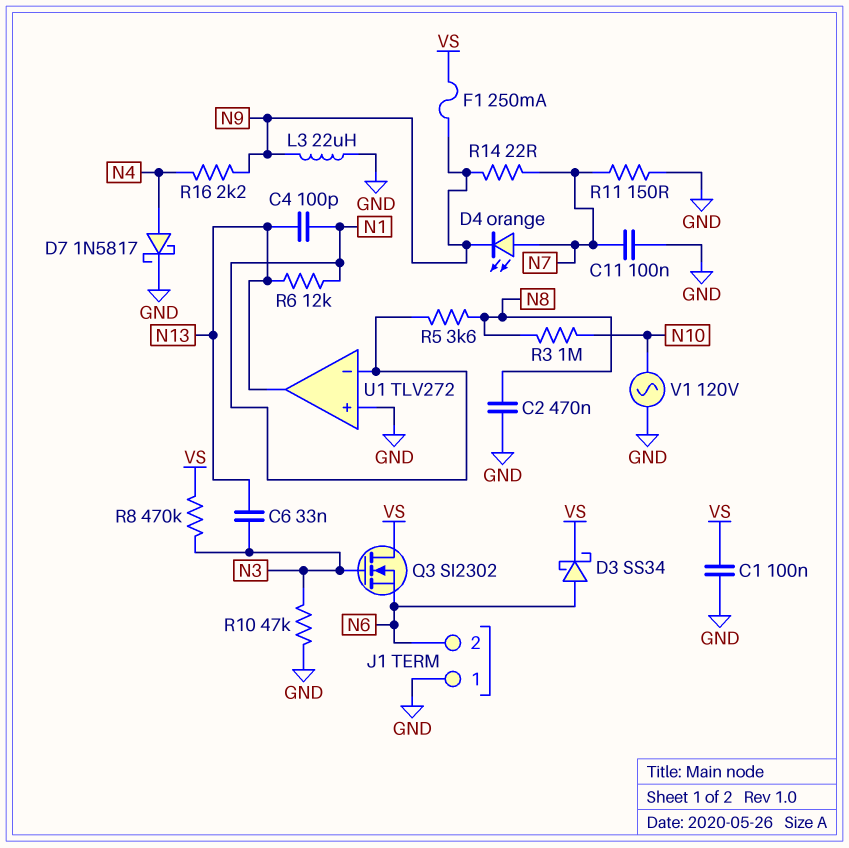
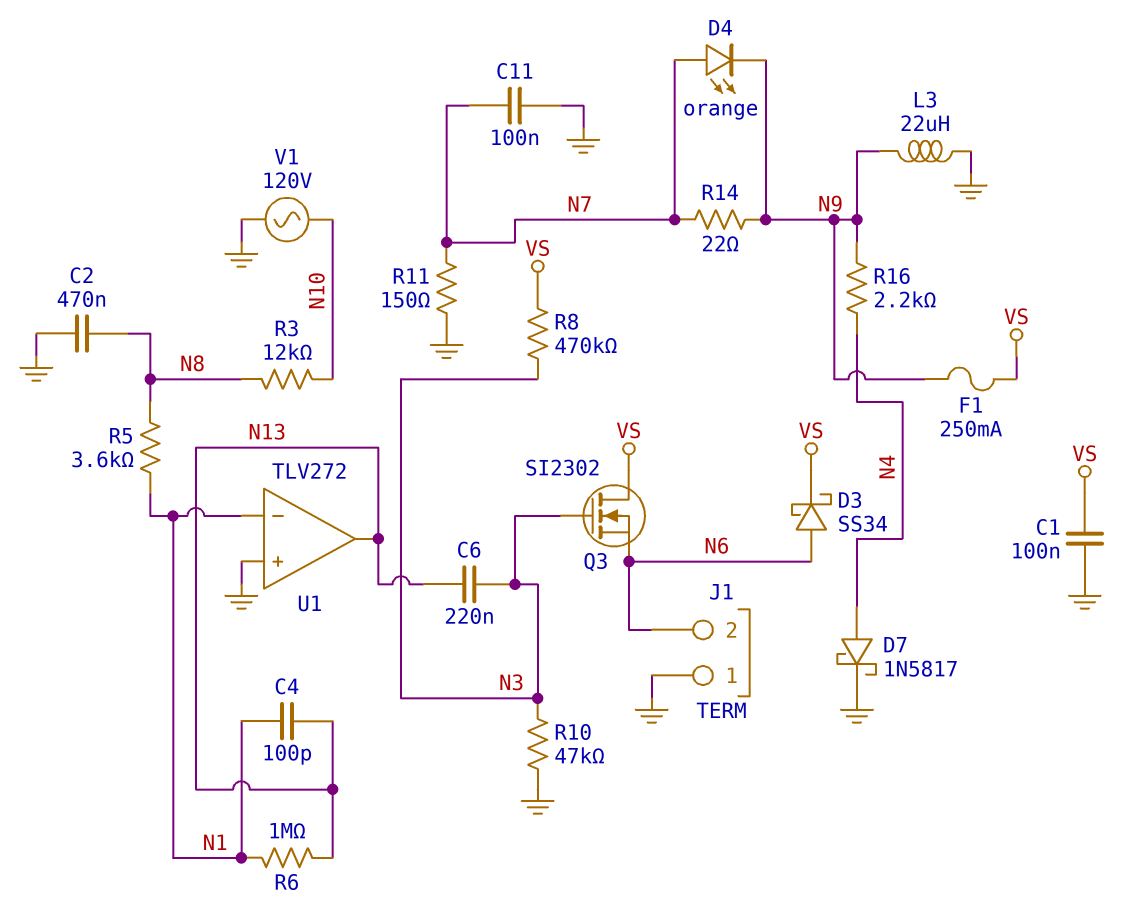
C6: 33nF (N3, N13) -> 220nF (N3, N13)
R3: 1M (N8, N10) -> 12k (N8, N10)
R6: 12k (N1, N13) -> 1M (N1, N13)

